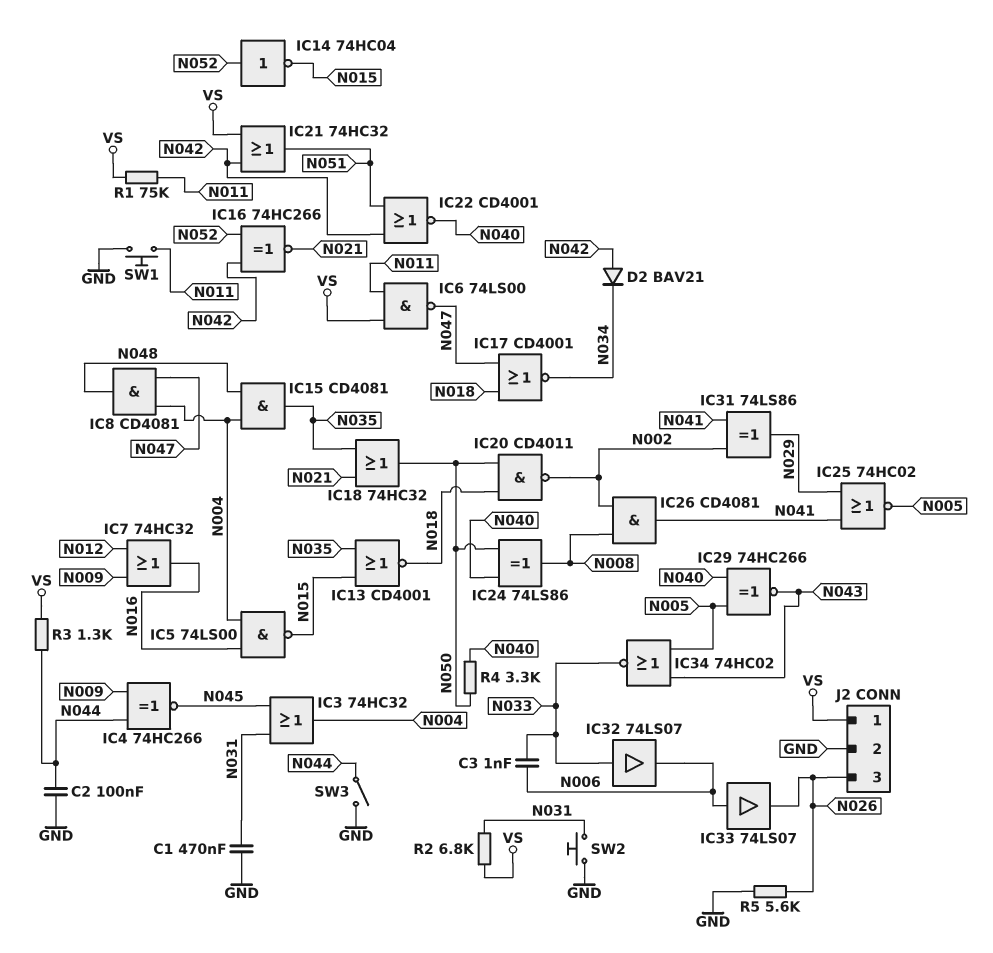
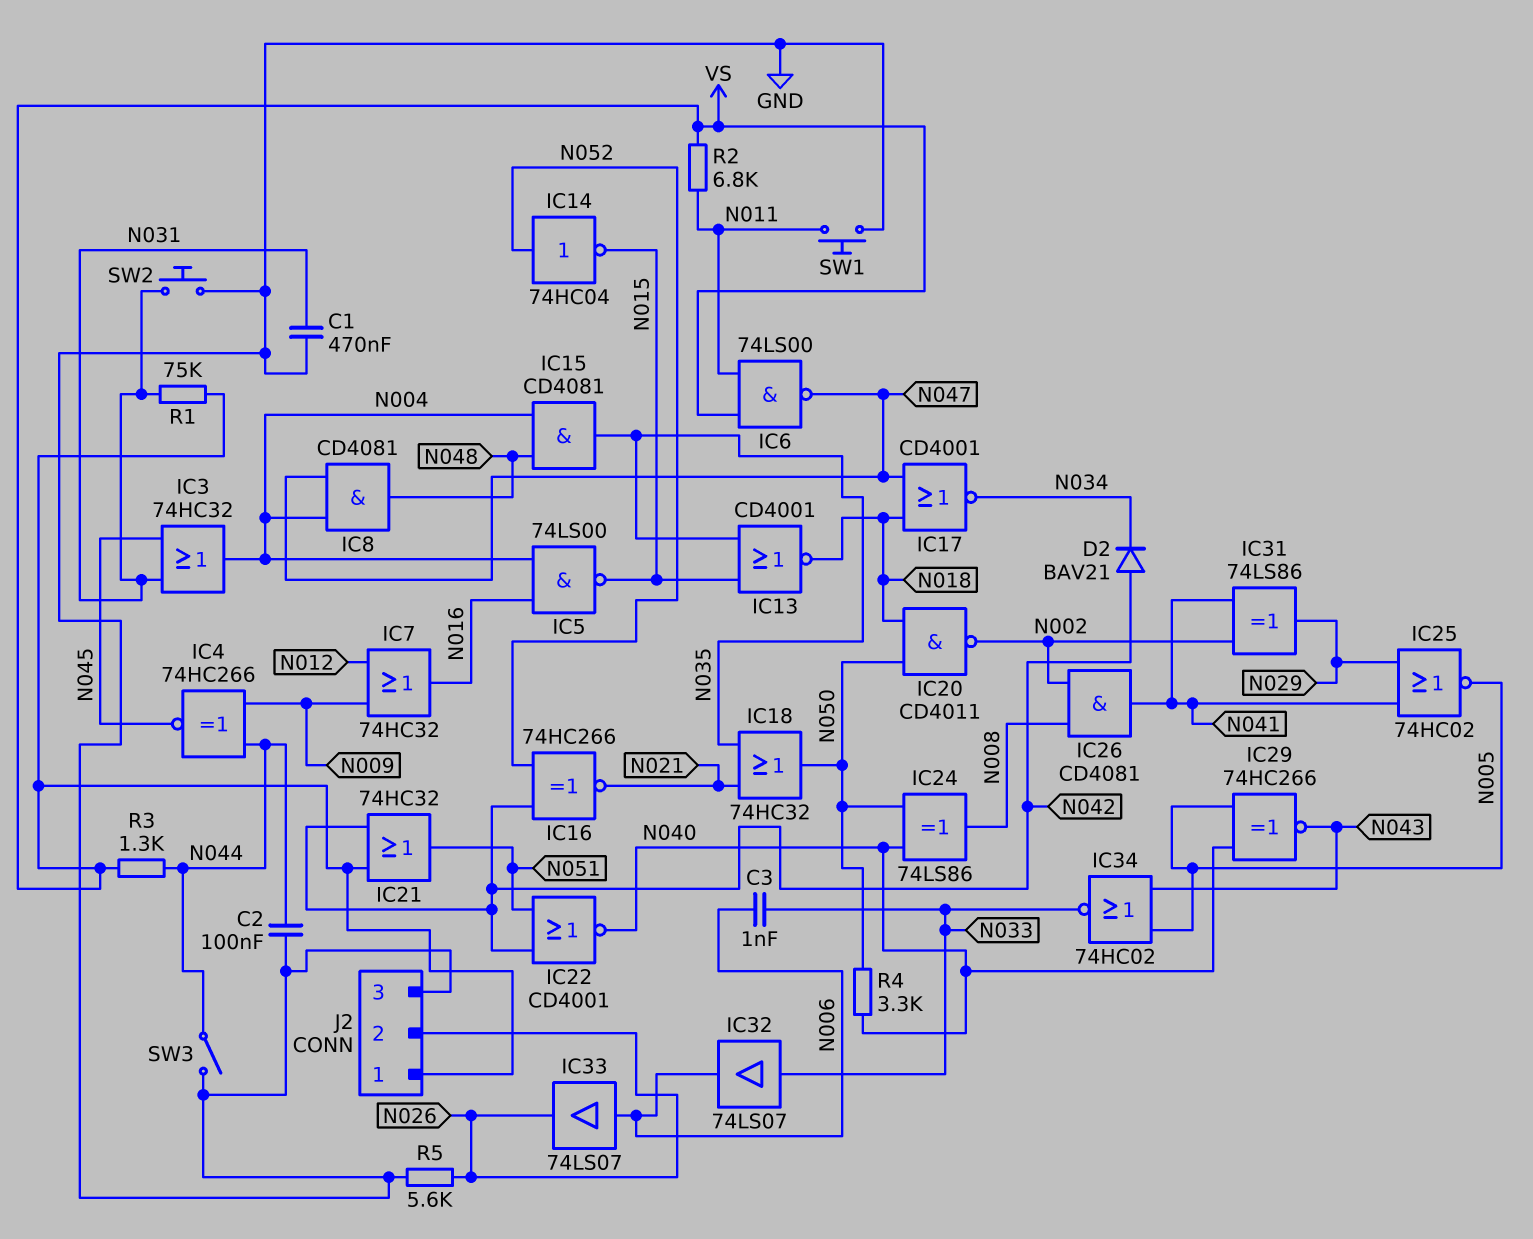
J2 pin 2: GND -> N026
J2 pin 3: N026 -> GND
R1: 75k (N011, VS) -> 75k (N031, VS)
R2: 6.8k (N031, VS) -> 6.8k (N011, VS)

